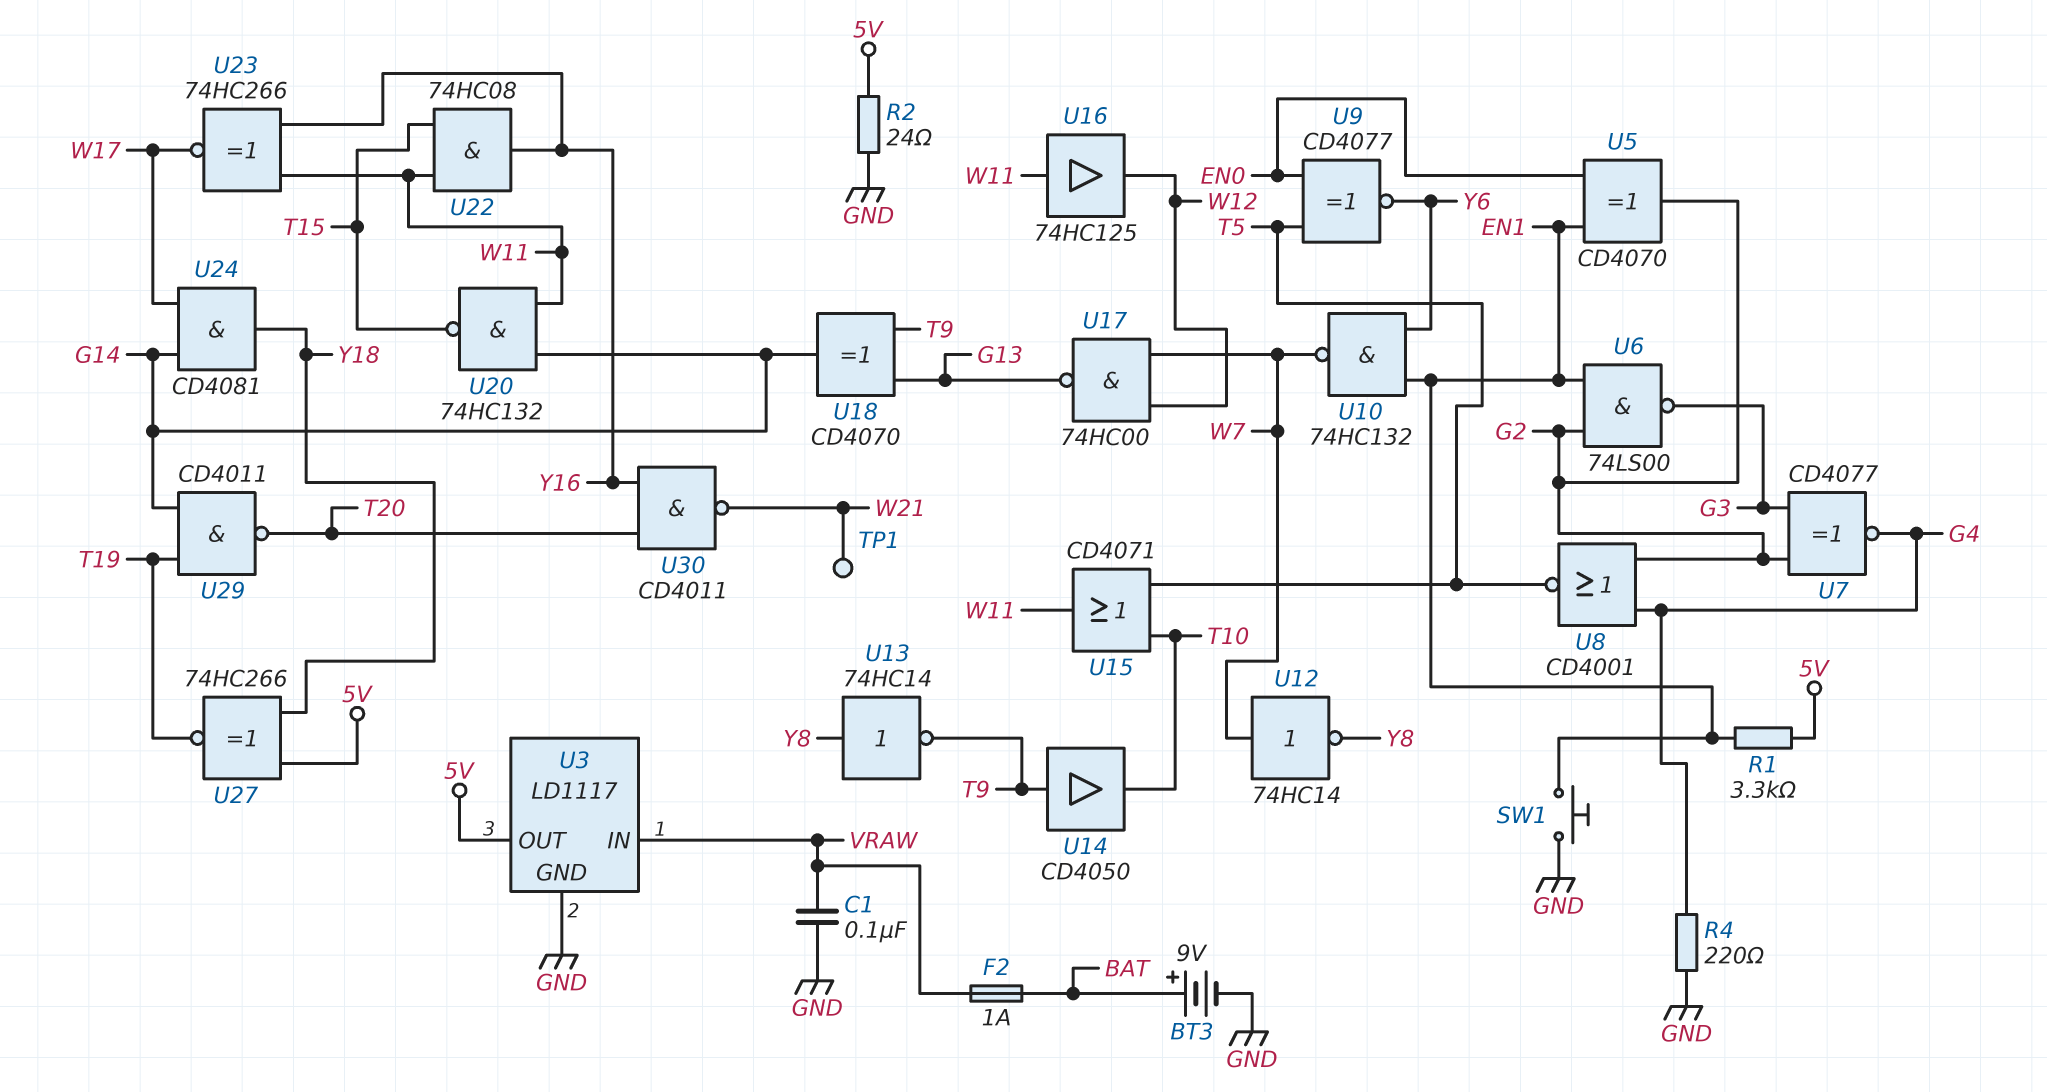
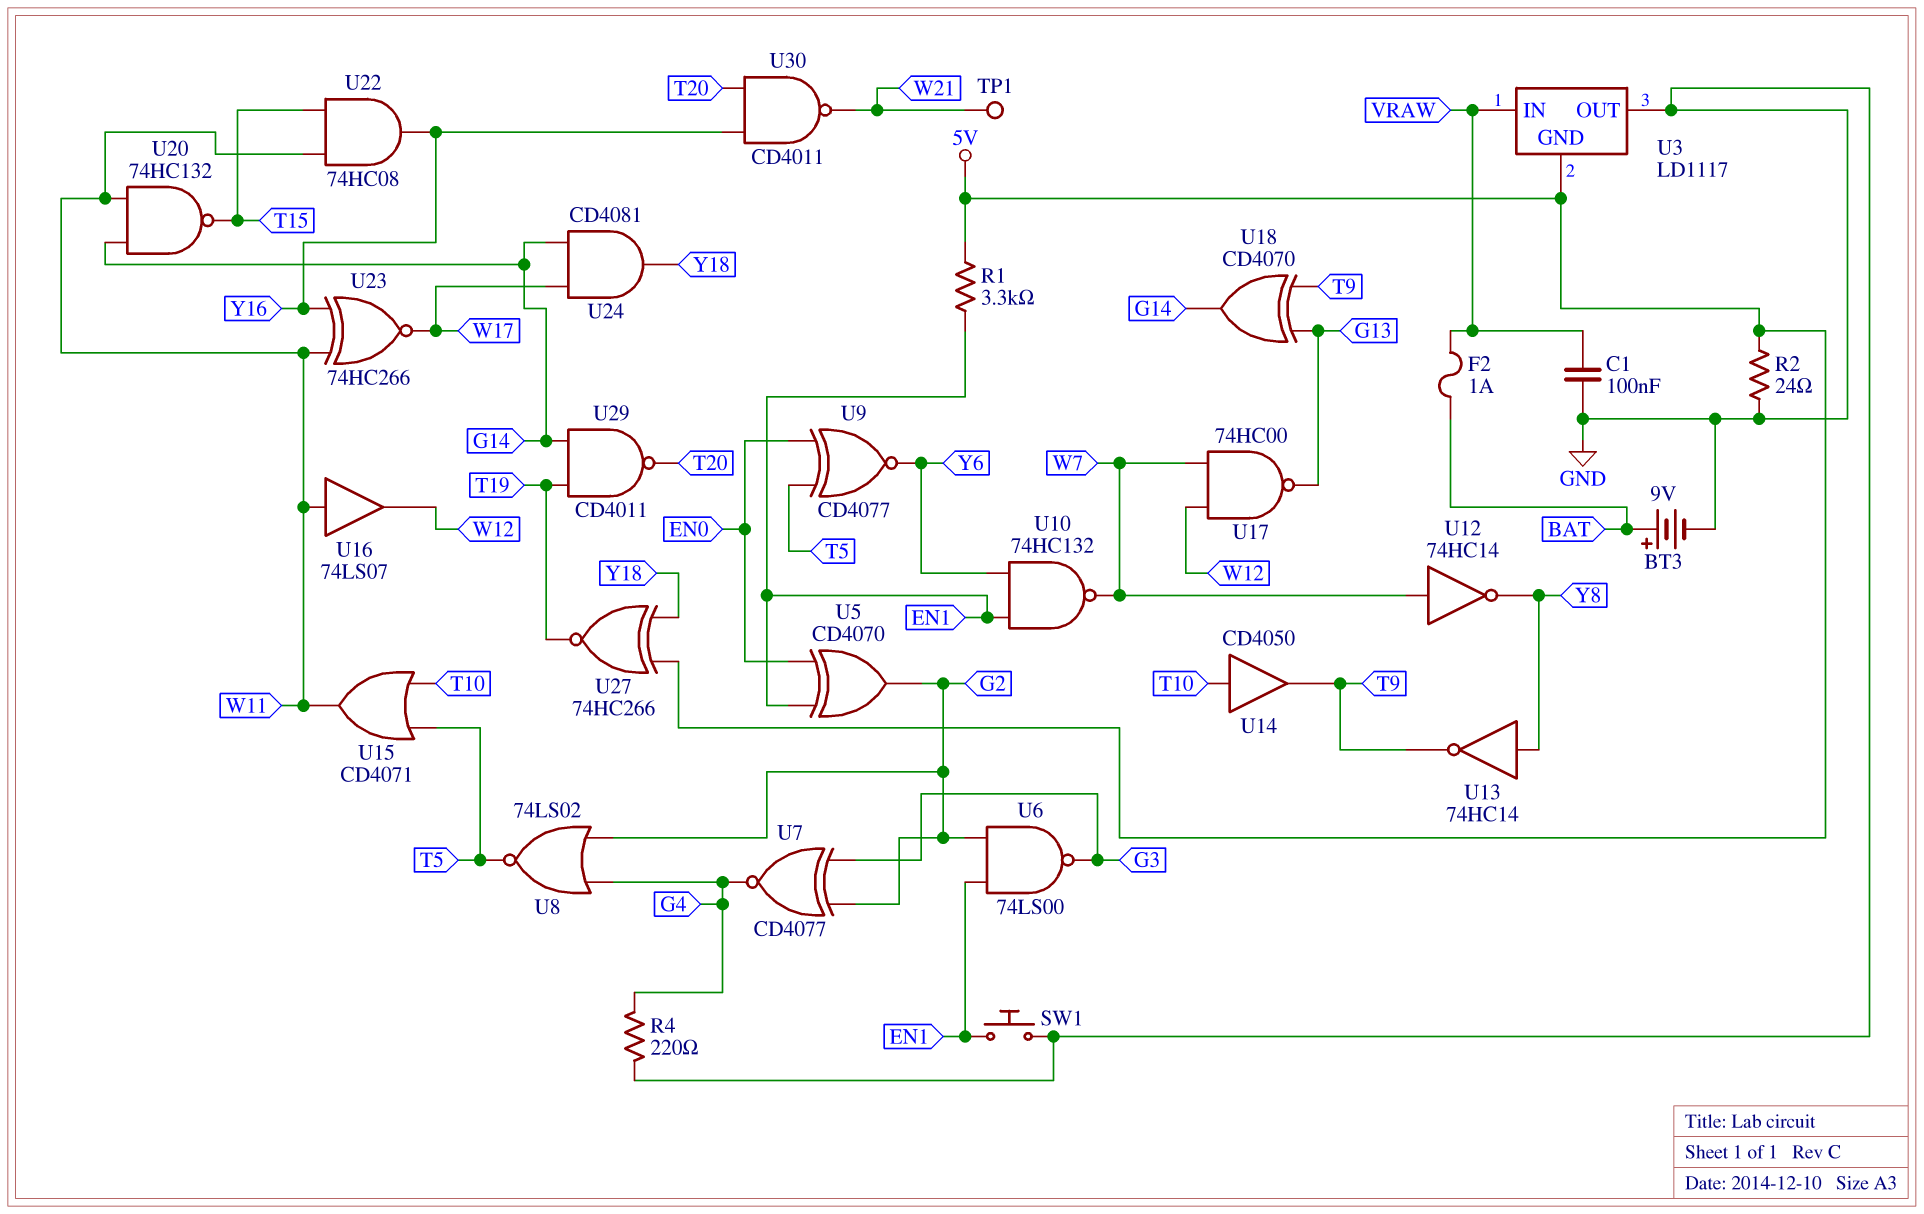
U3 pin GND: GND -> 5V
U3 pin OUT: 5V -> GND
U8: NOR CD4001 (in G2, in G4, out T5) -> NOR 74LS02 (in G2, in G4, out T5)
U14: buffer CD4050 (in T9, out T10) -> buffer CD4050 (in T10, out T9)
U16: buffer 74HC125 (in W11, out W12) -> buffer 74LS07 (in W11, out W12)

